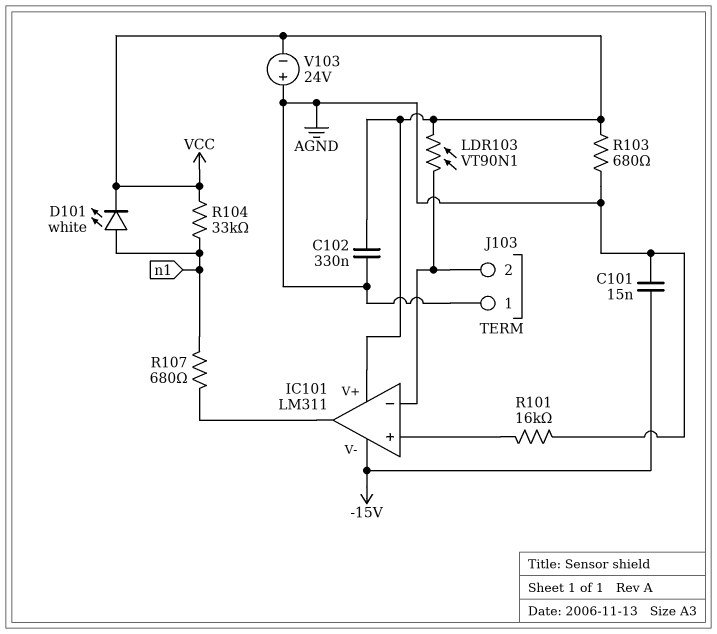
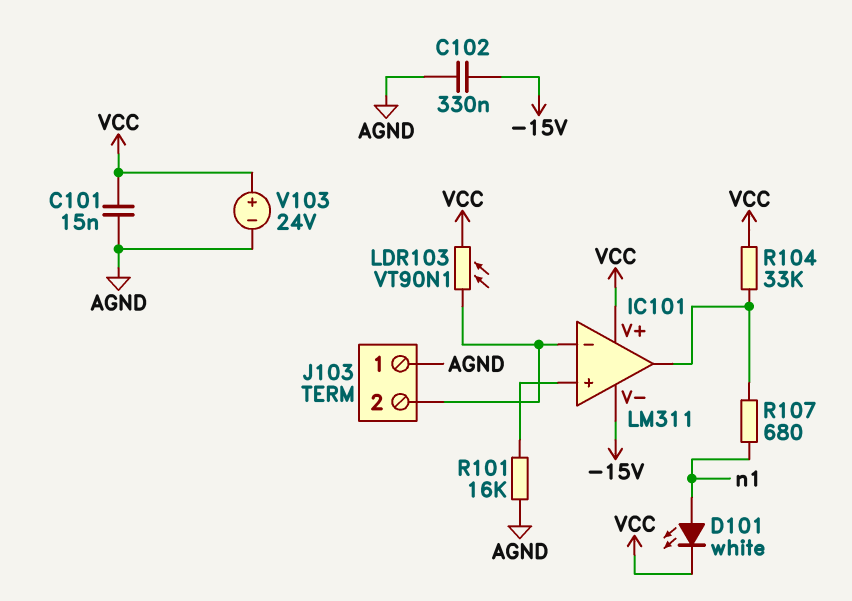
C101: 15nF (-15V, AGND) -> 15nF (AGND, VCC)
C102: 330nF (AGND, VCC) -> 330nF (-15V, AGND)
R103: 680 (AGND, VCC) -> none
R104: 33k (VCC, n1) -> 33k (IC101/out, VCC)
V103: 24V (plus AGND, minus VCC) -> 24V (plus VCC, minus AGND)

